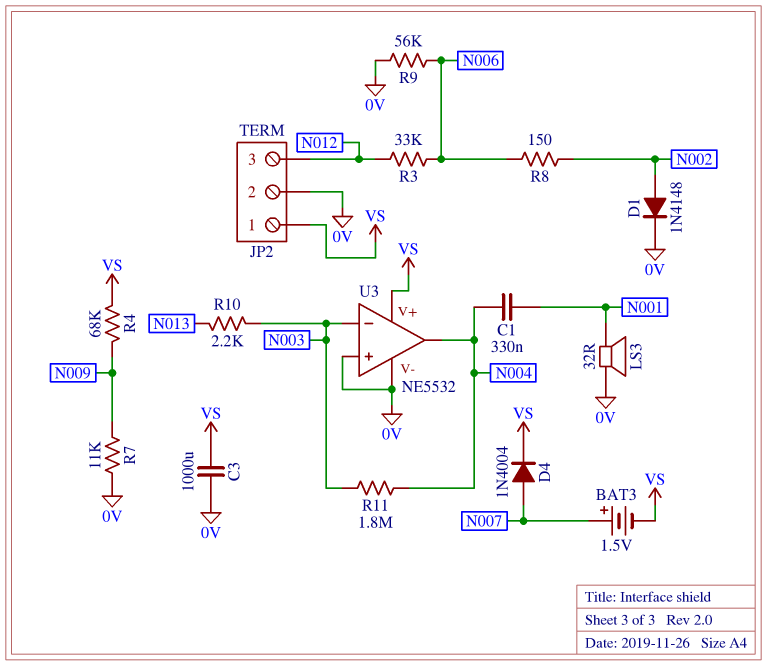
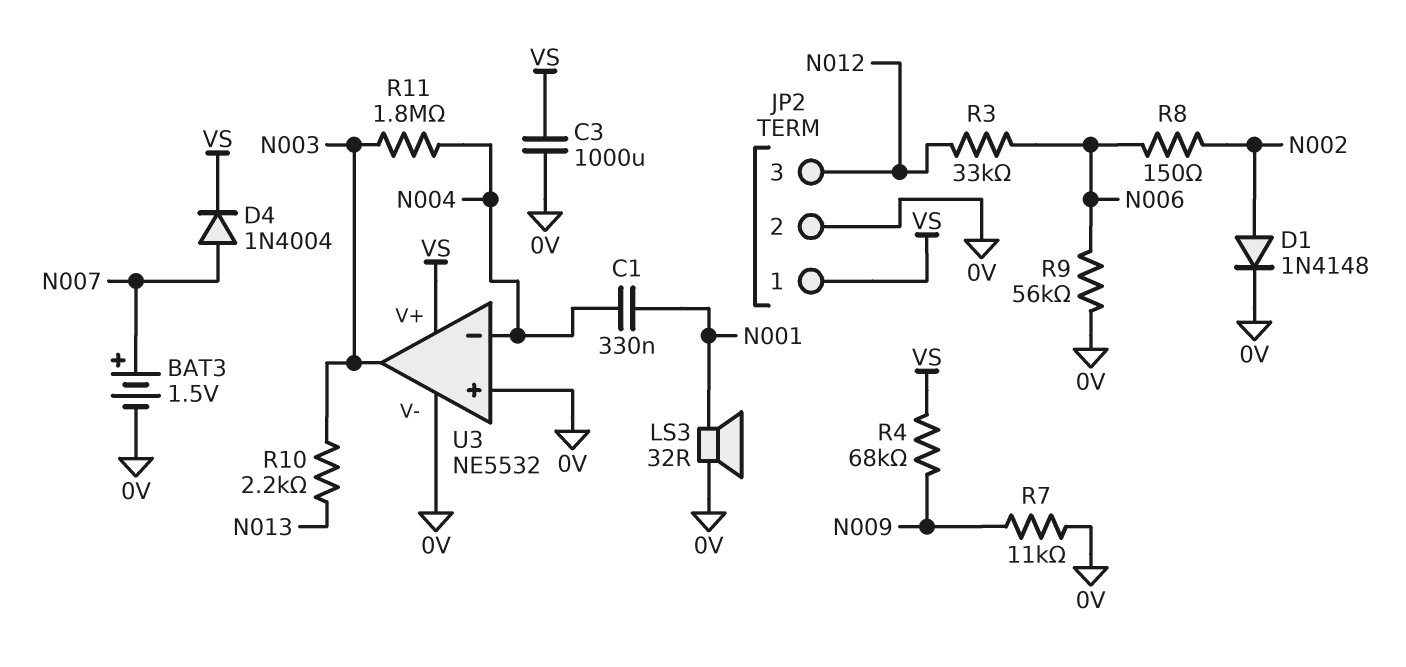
BAT3: 1.5V (plus N007, minus VS) -> 1.5V (plus N007, minus 0V)
U3 pin in-: N003 -> N004
U3 pin out: N004 -> N003

